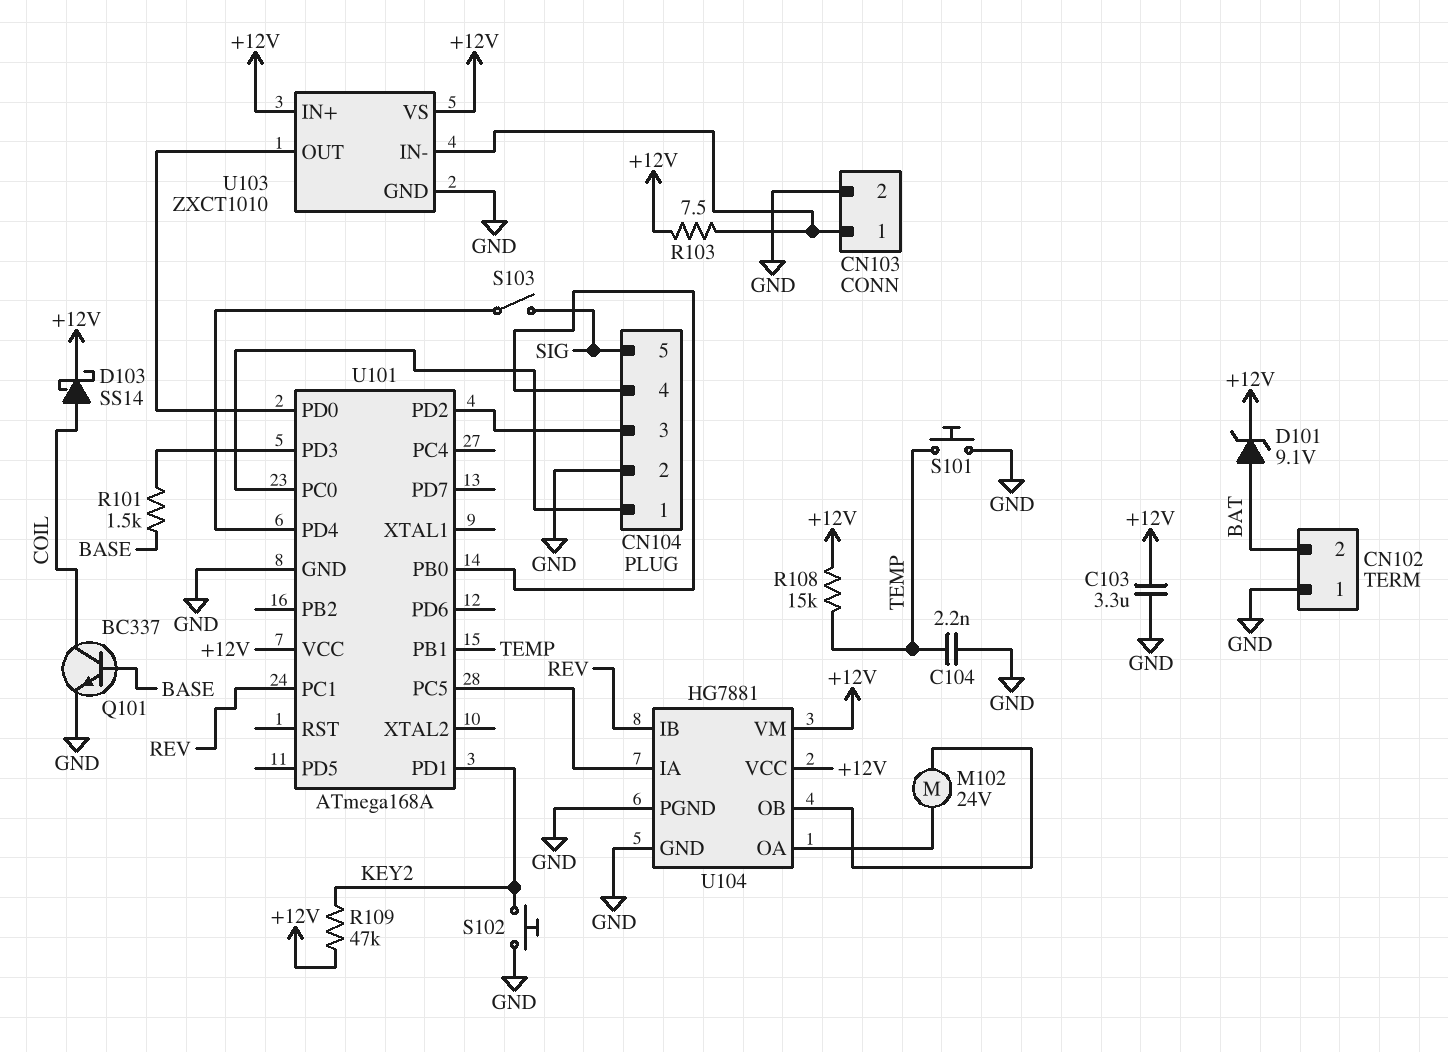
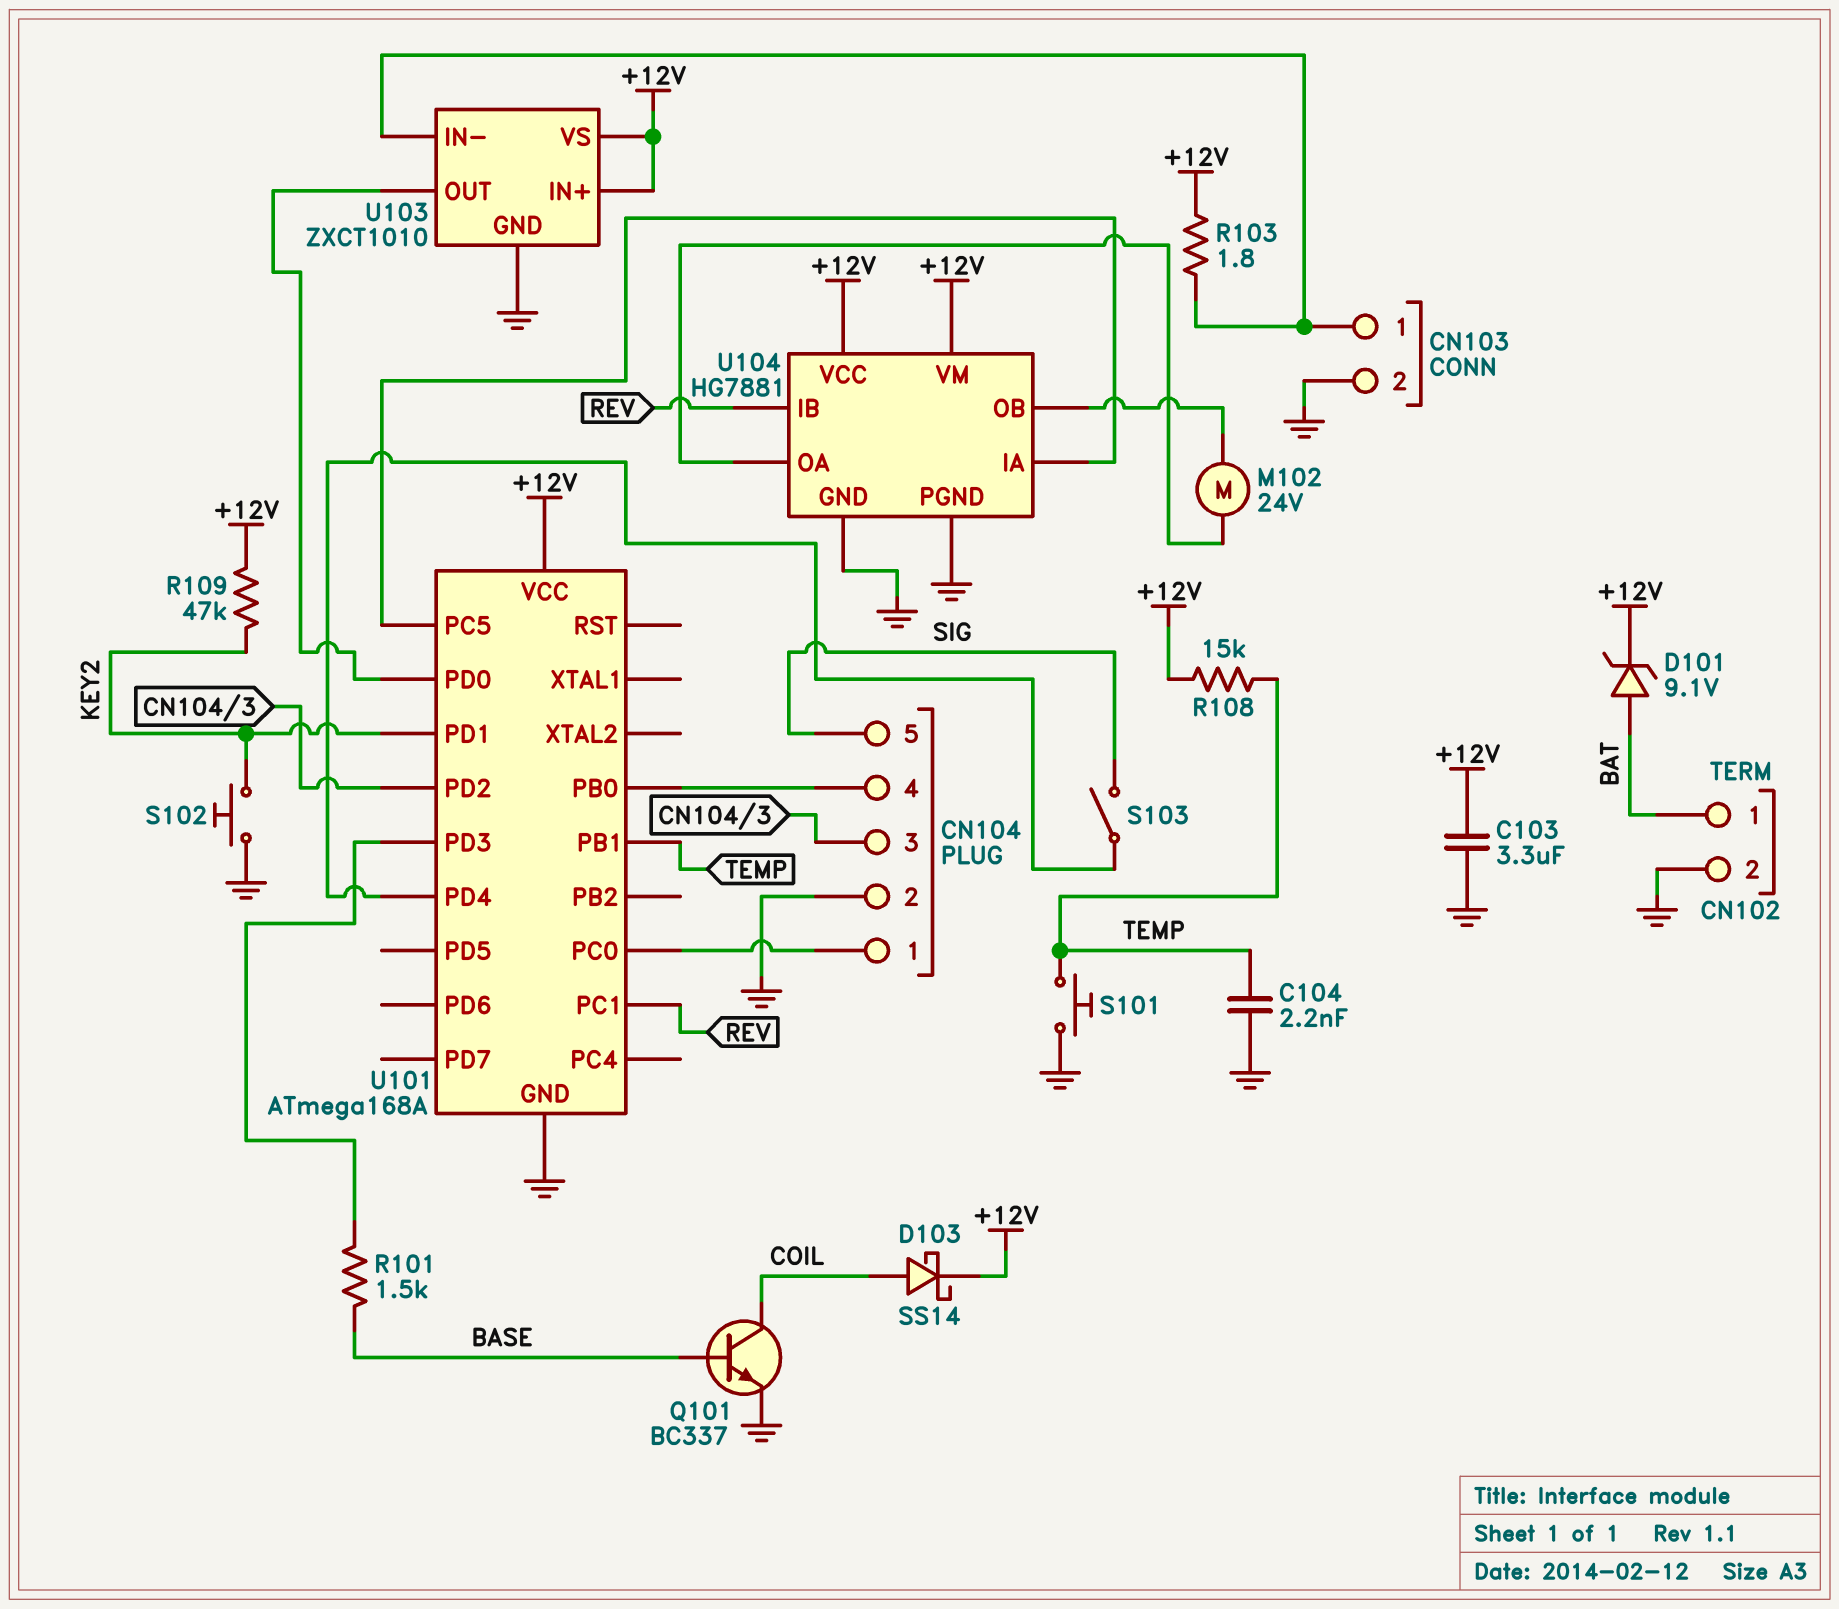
CN102 pin 1: GND -> BAT
CN102 pin 2: BAT -> GND
R103: 7.5 (+12V, CN103/1) -> 1.8 (+12V, CN103/1)

